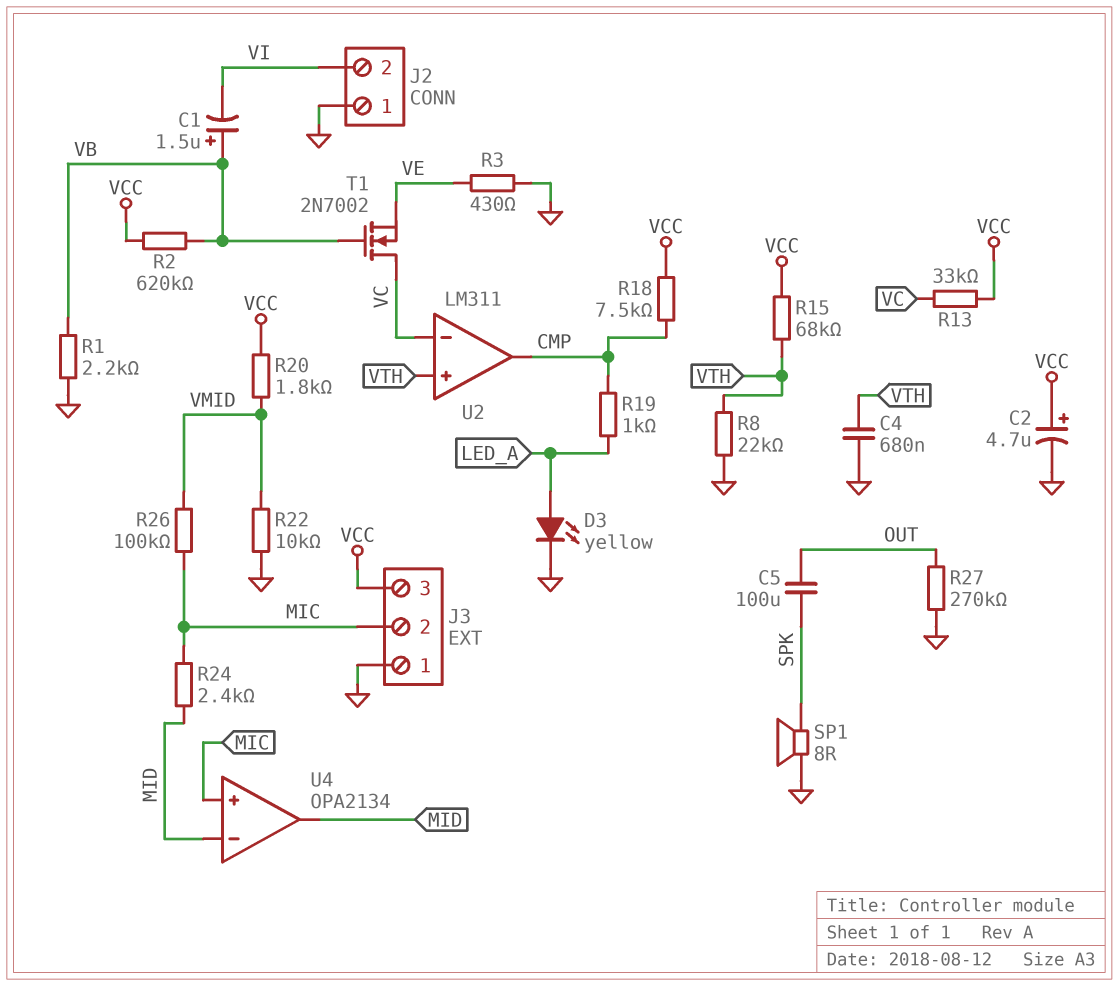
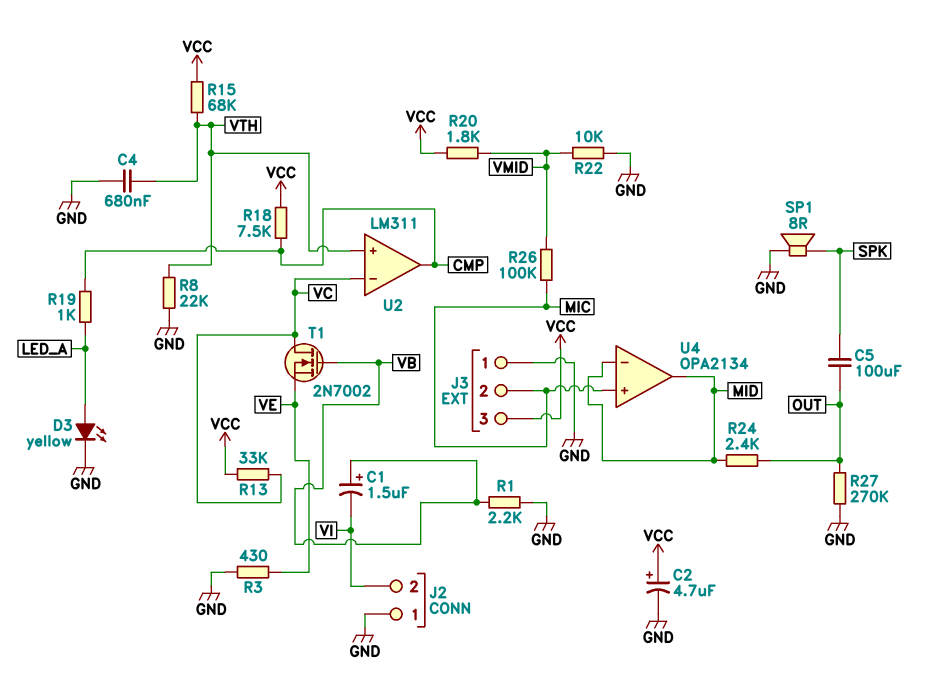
R2: 620k (VB, VCC) -> none
R24: 2.4k (MIC, MID) -> 2.4k (MID, OUT)

